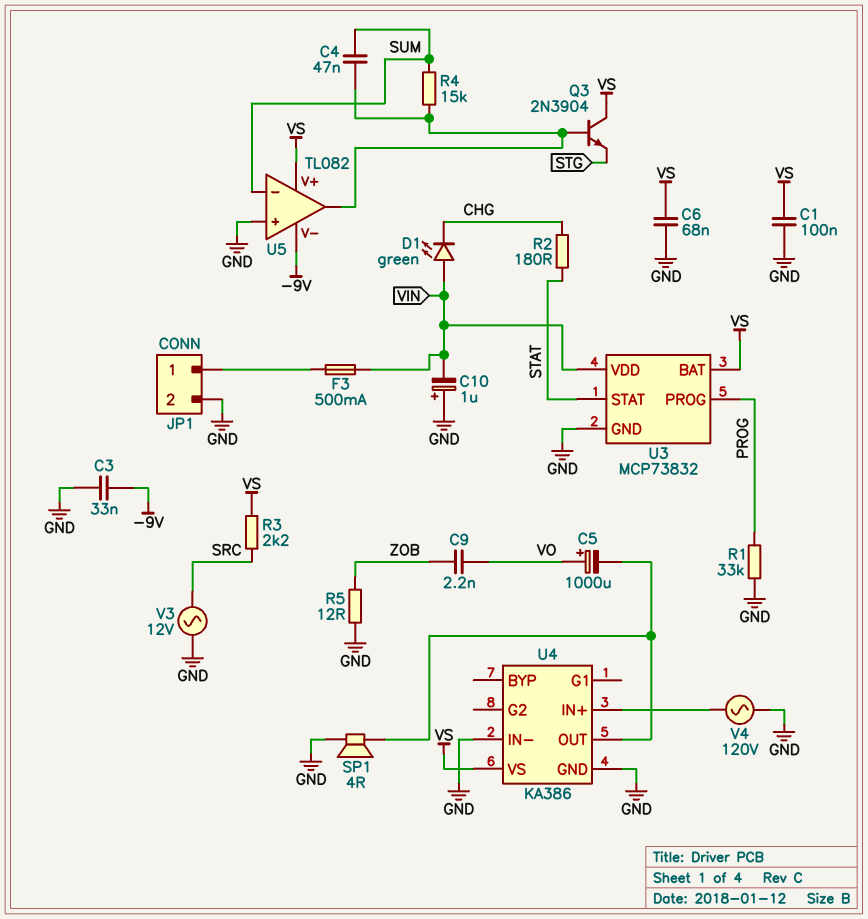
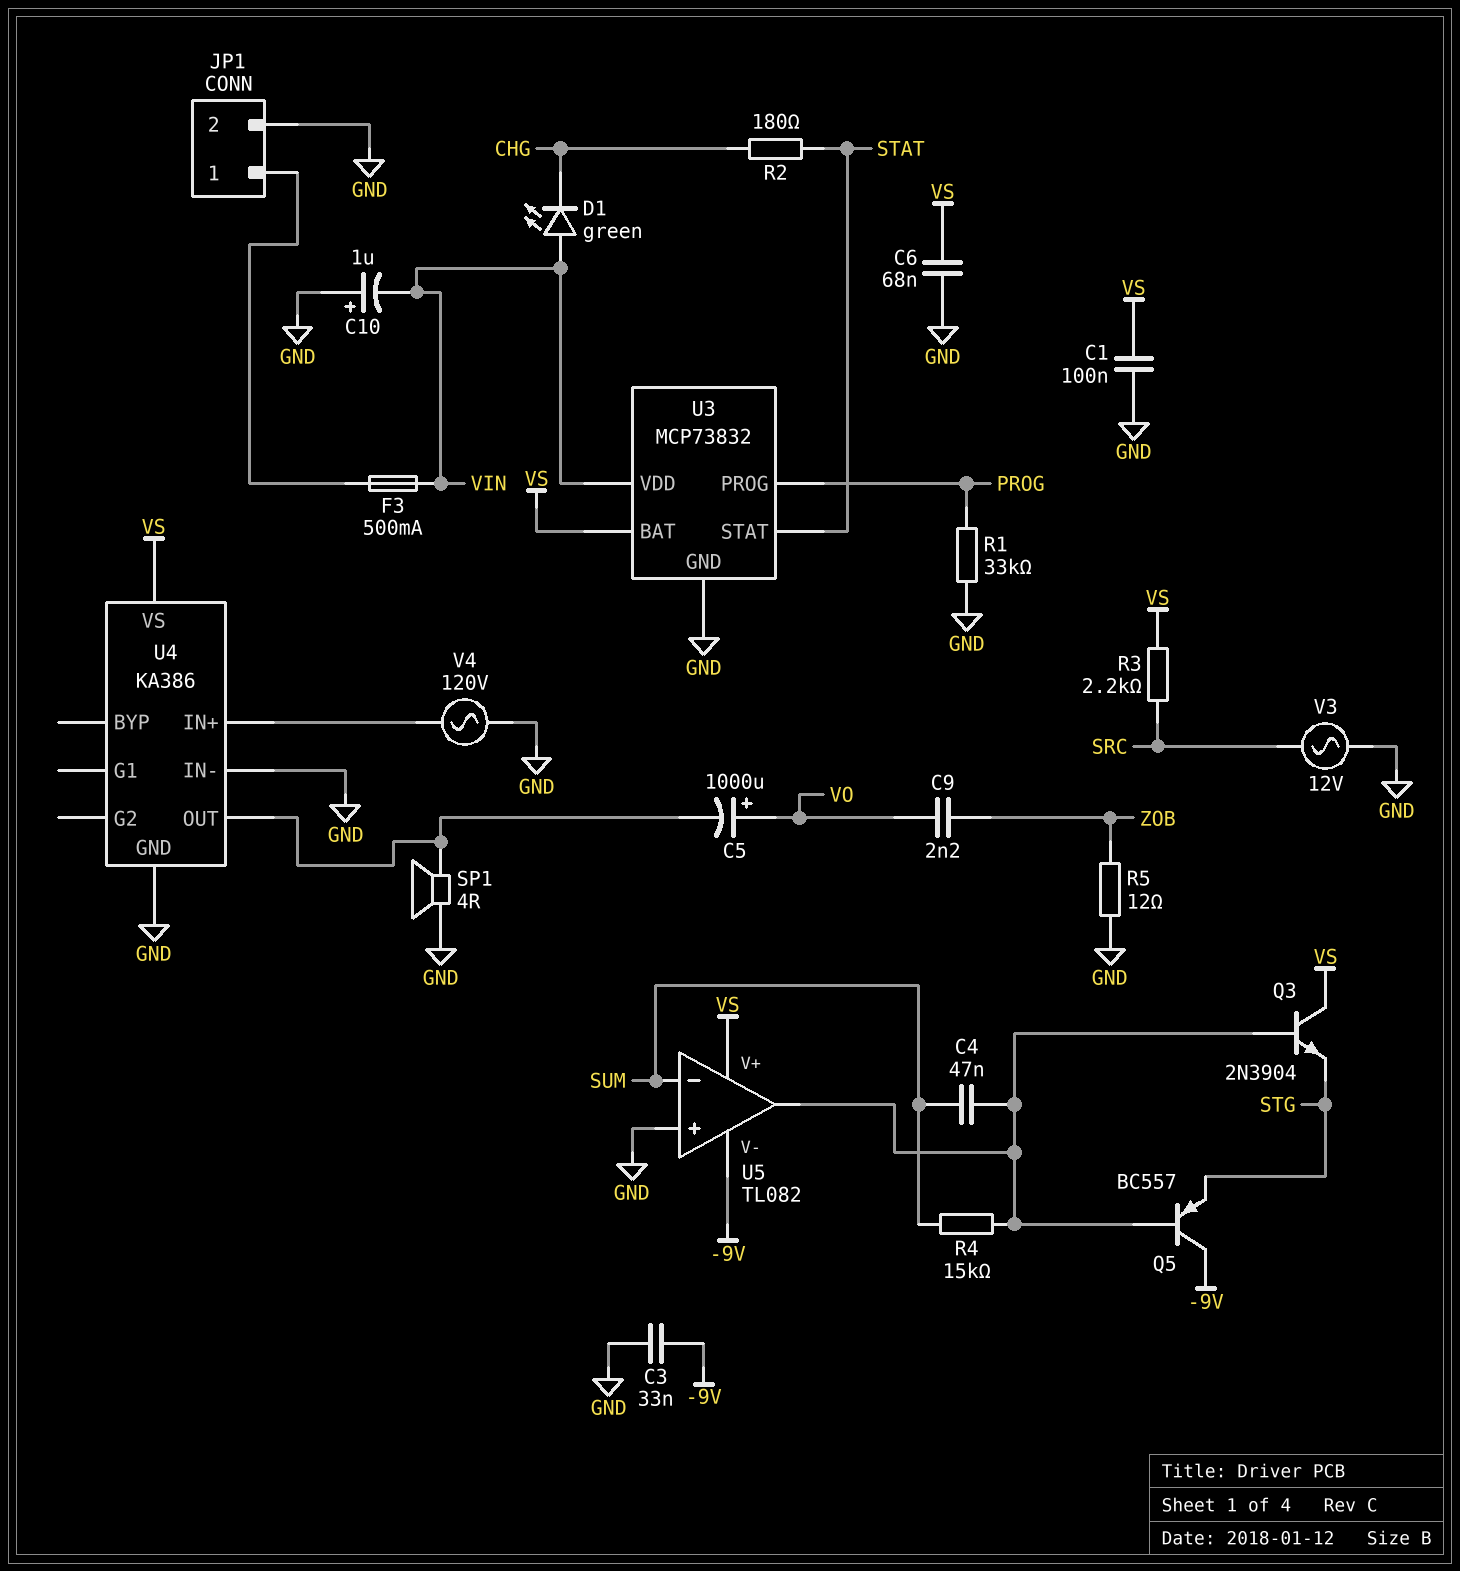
Q5: none -> PNP BC557 (B U5/out, C -9V, E STG)

